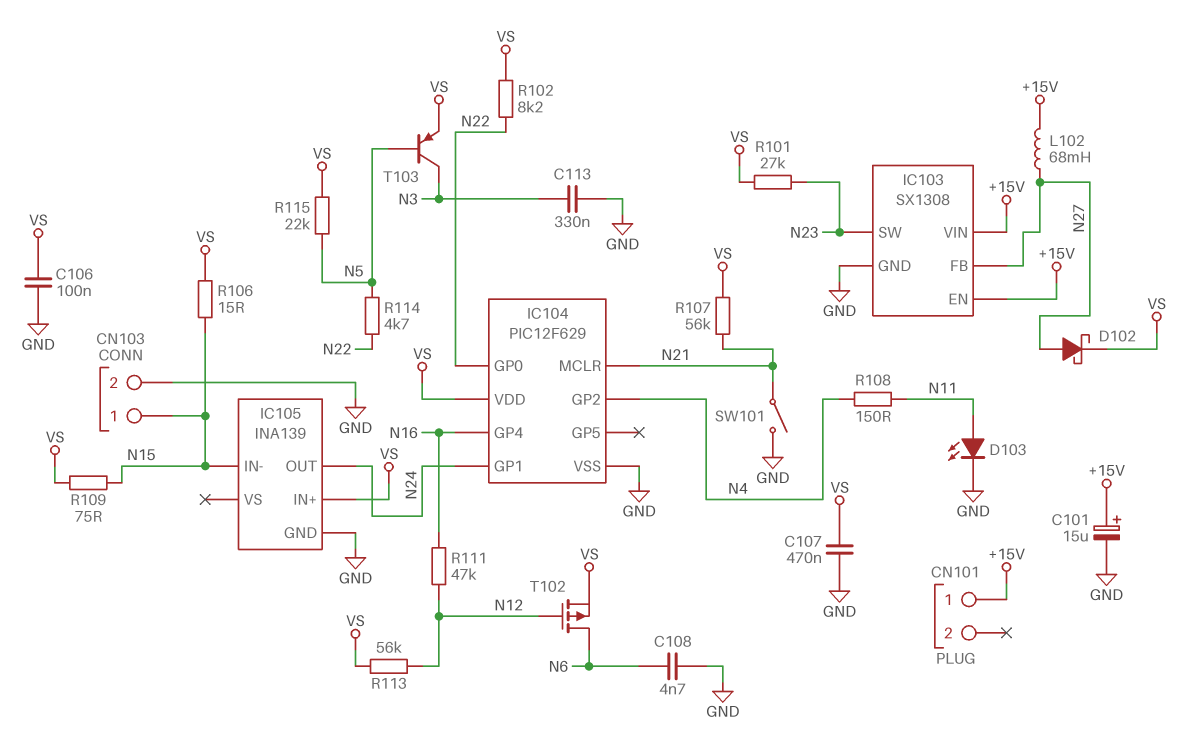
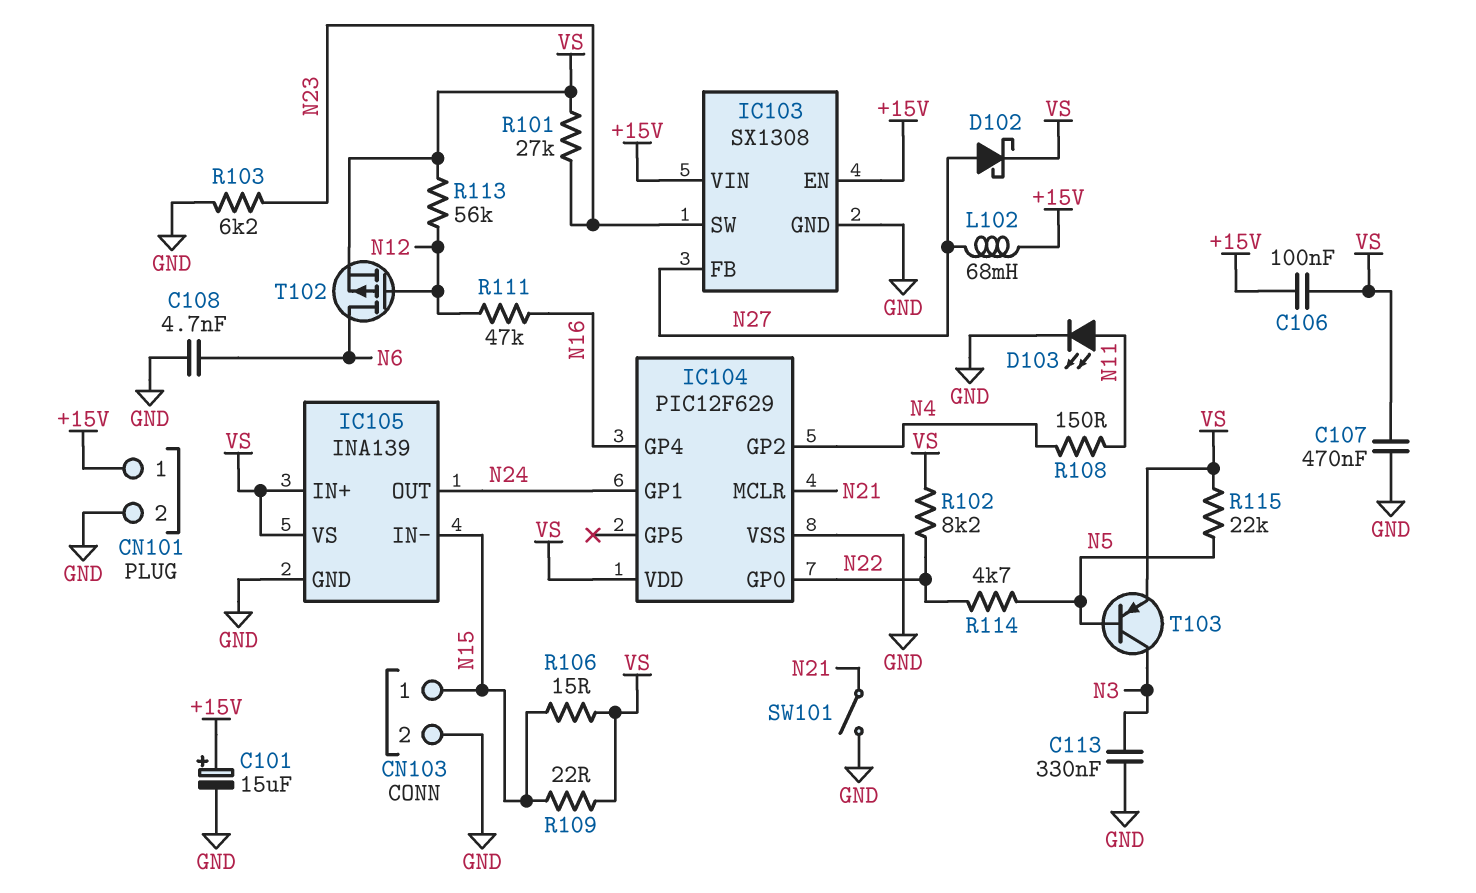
C106: 100nF (GND, VS) -> 100nF (+15V, VS)
CN101 pin 2: none -> GND
IC105 pin VS: none -> VS
R103: none -> 6.2k (GND, N23)
R107: 56k (N21, VS) -> none
R109: 75 (N15, VS) -> 22 (N15, VS)

